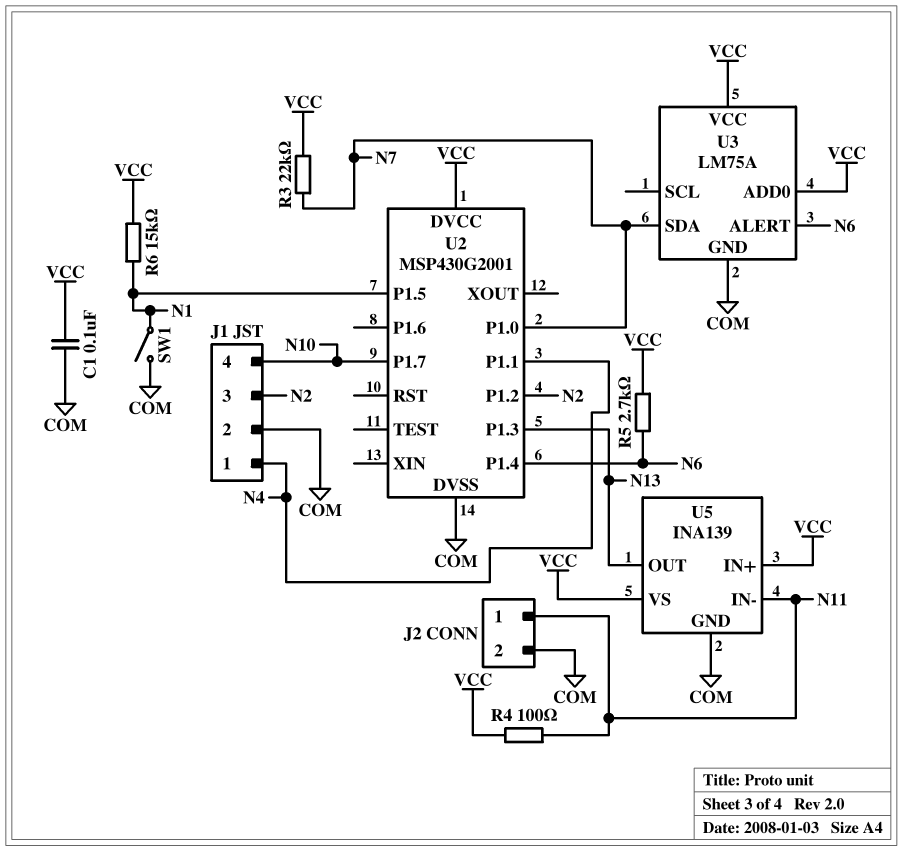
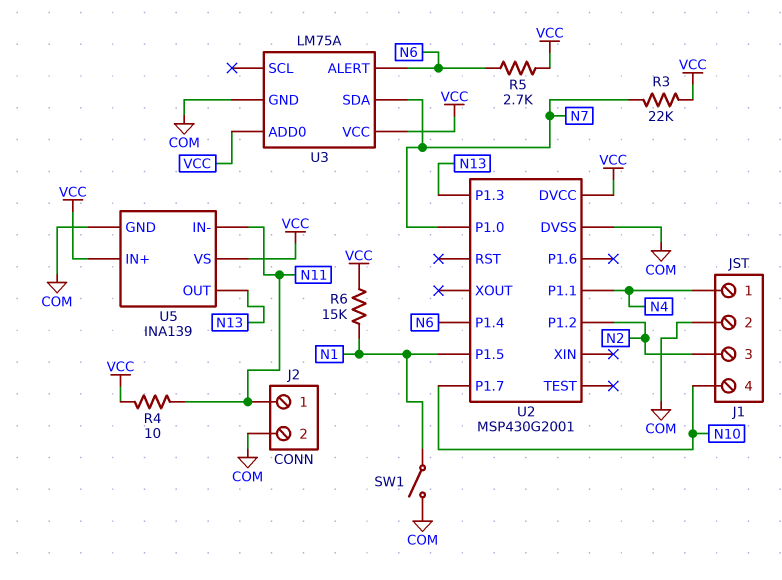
C1: 100nF (COM, VCC) -> none
R4: 100 (N11, VCC) -> 10 (N11, VCC)

